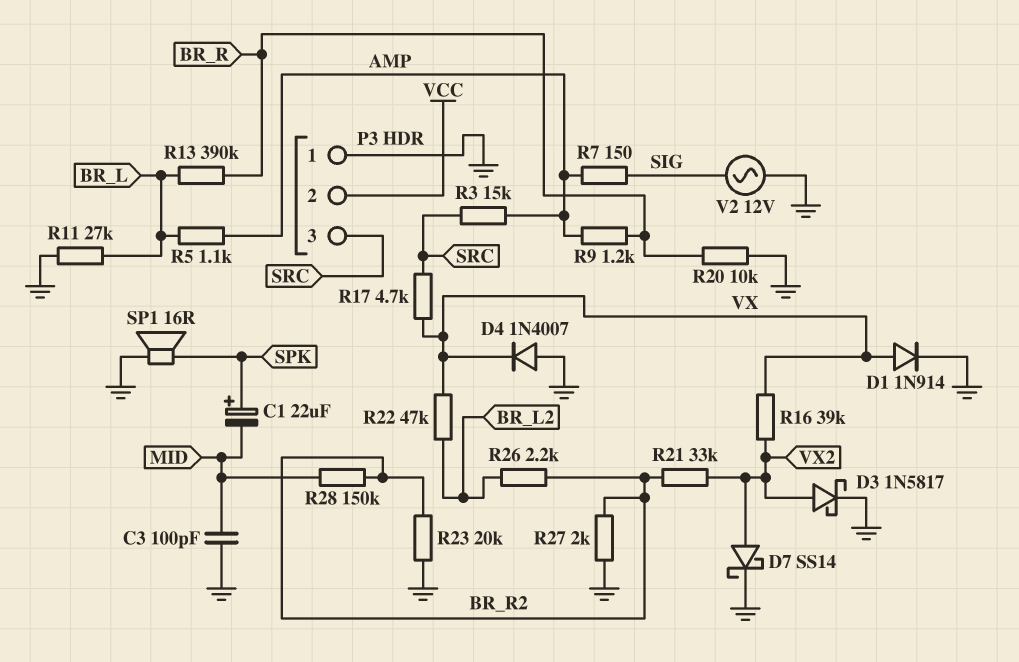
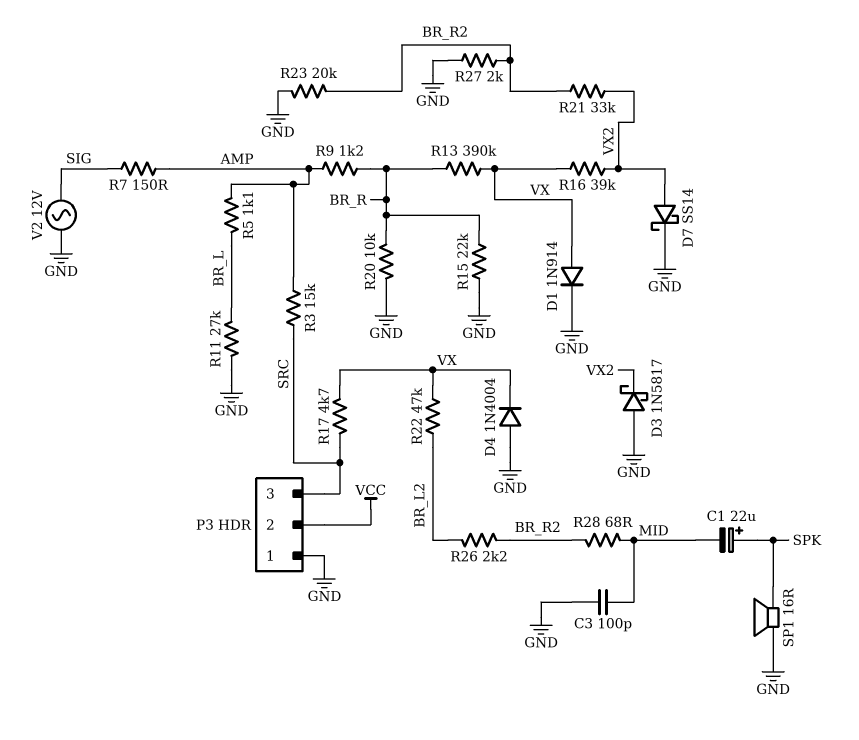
D3: schottky 1N5817 (A VX2, K GND) -> schottky 1N5817 (A GND, K VX2)
D4: diode 1N4007 (A GND, K VX) -> diode 1N4004 (A GND, K VX)
R13: 390k (BR_L, BR_R) -> 390k (BR_R, VX)
R15: none -> 22k (BR_R, GND)
R28: 150k (BR_R2, MID) -> 68 (BR_R2, MID)

